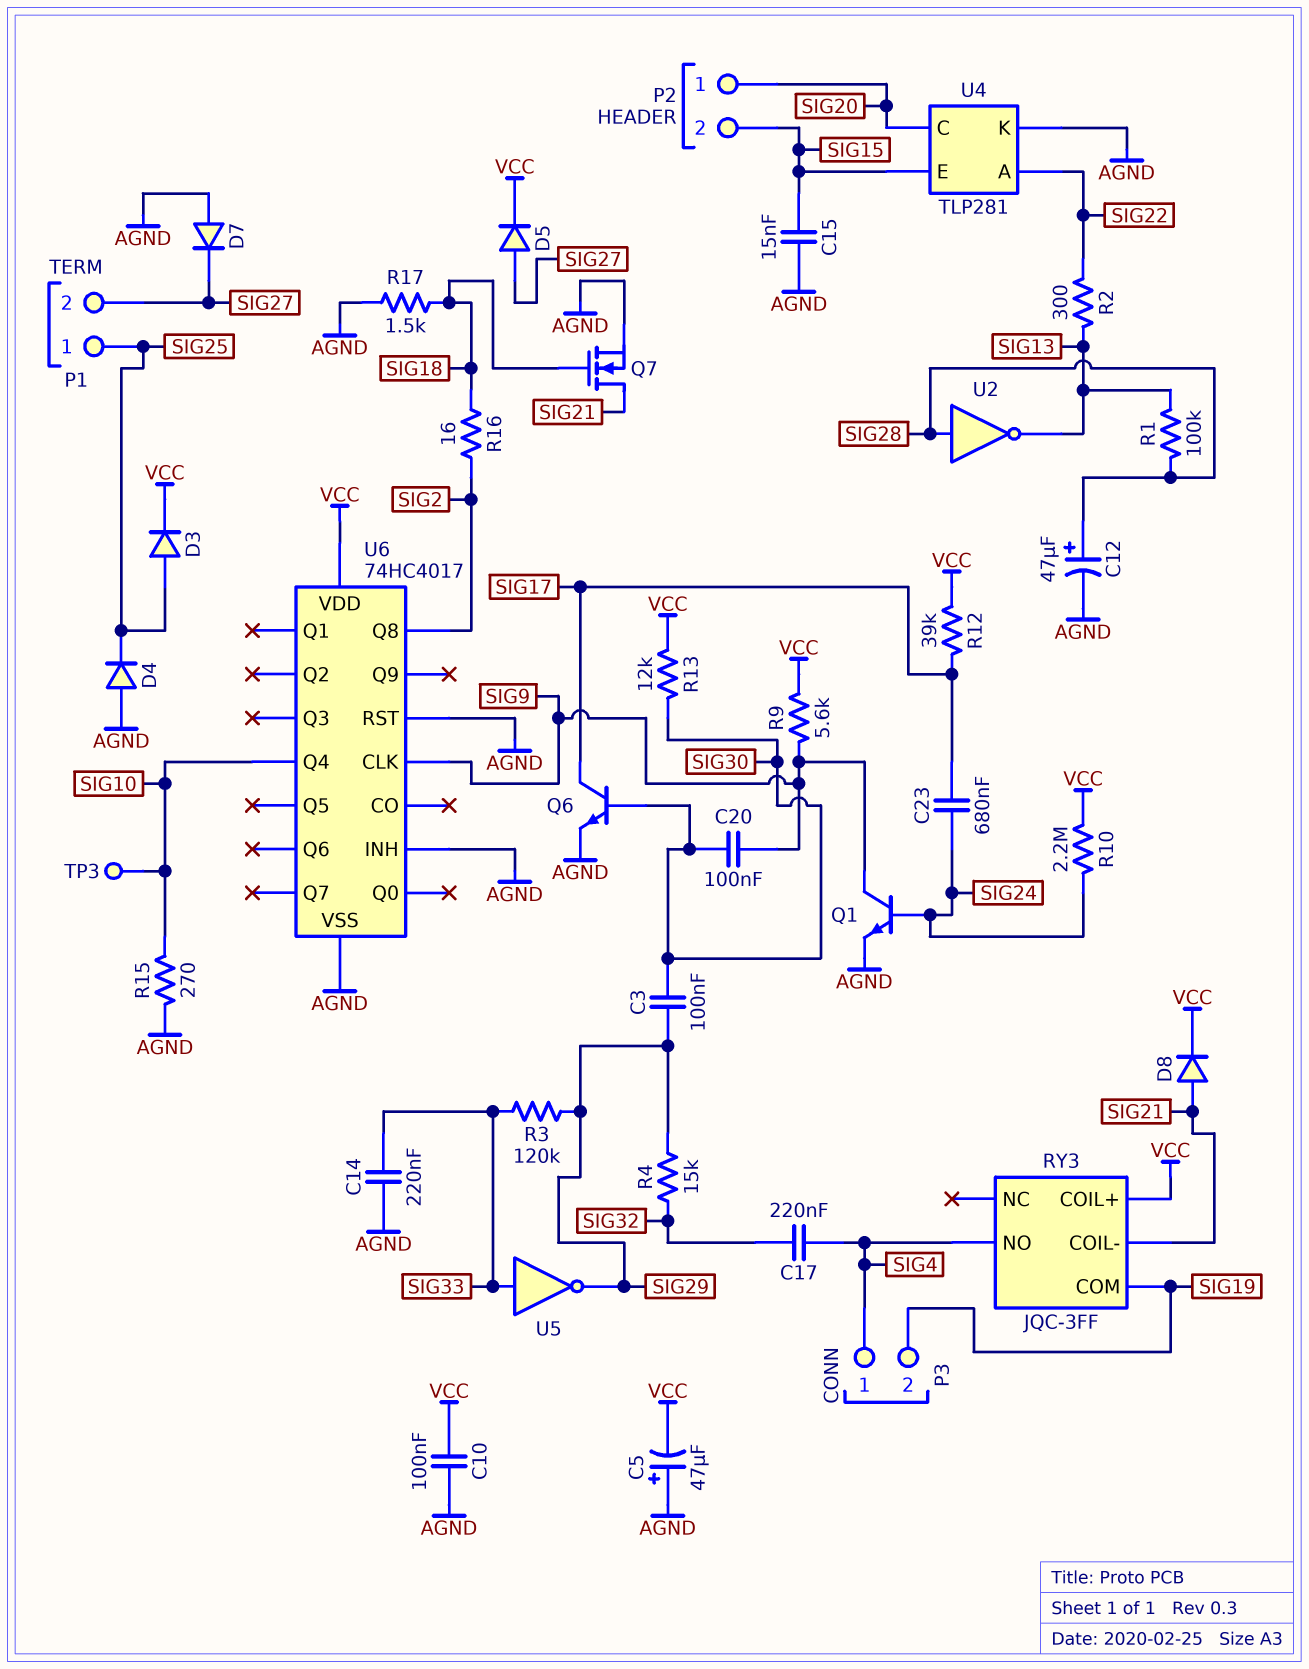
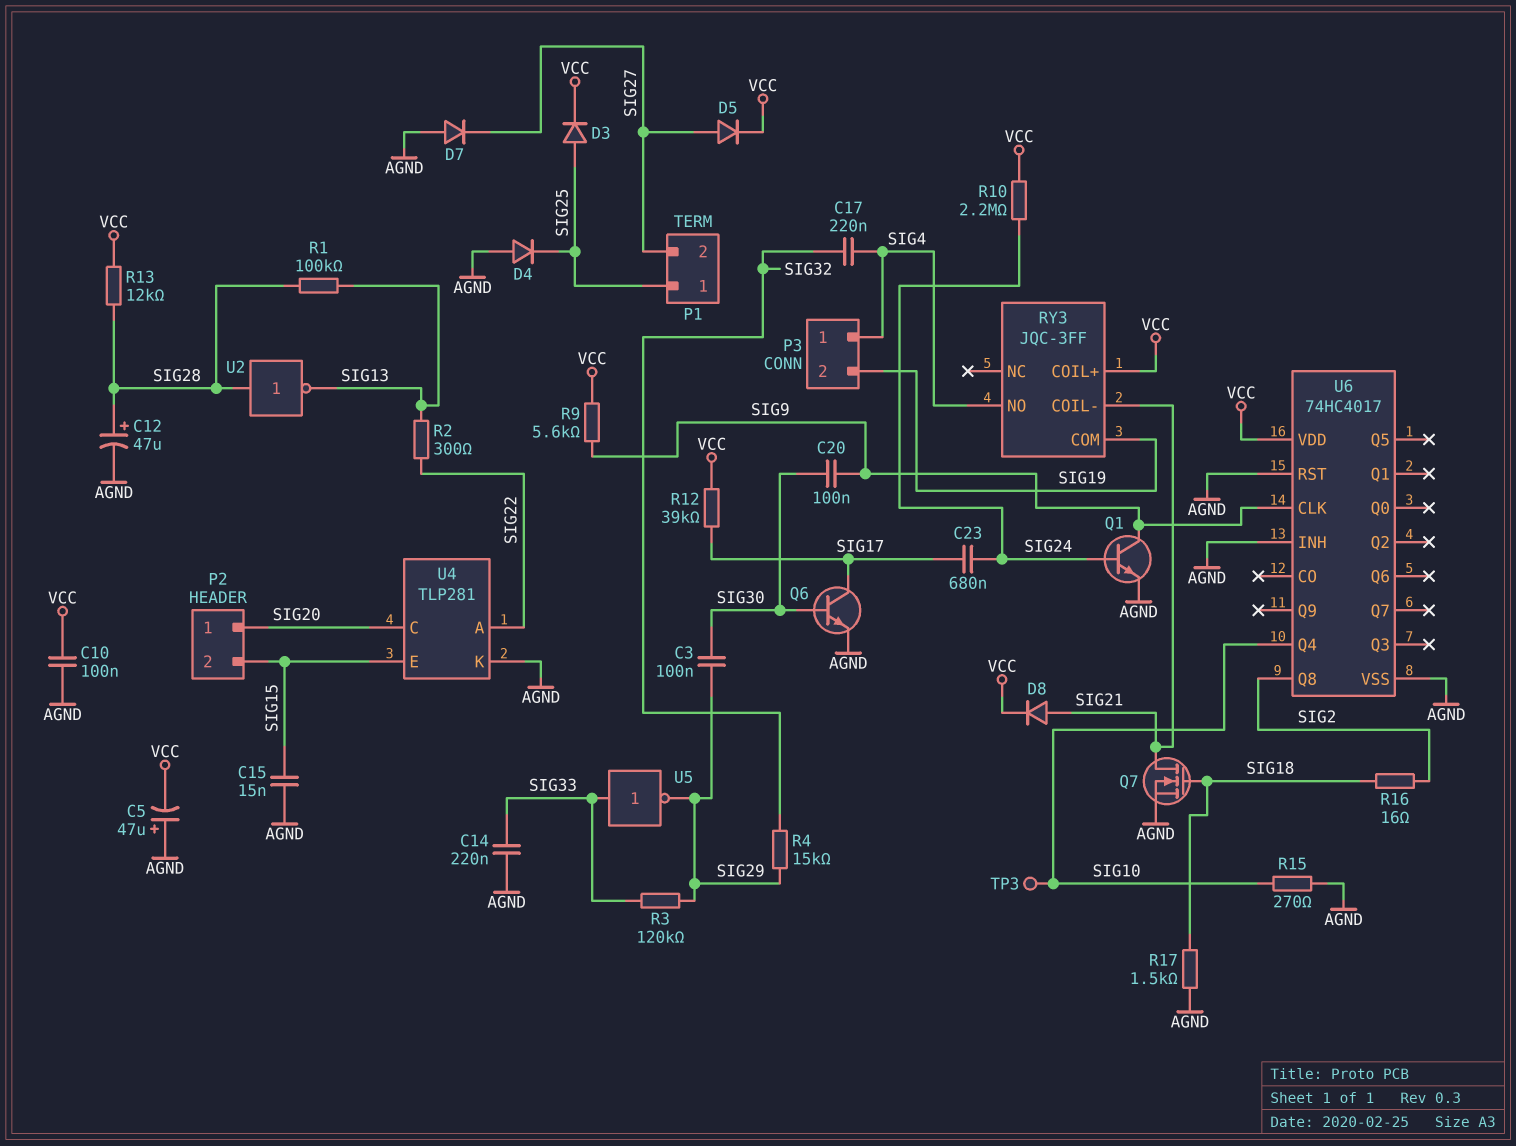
R13: 12k (SIG30, VCC) -> 12k (SIG28, VCC)

